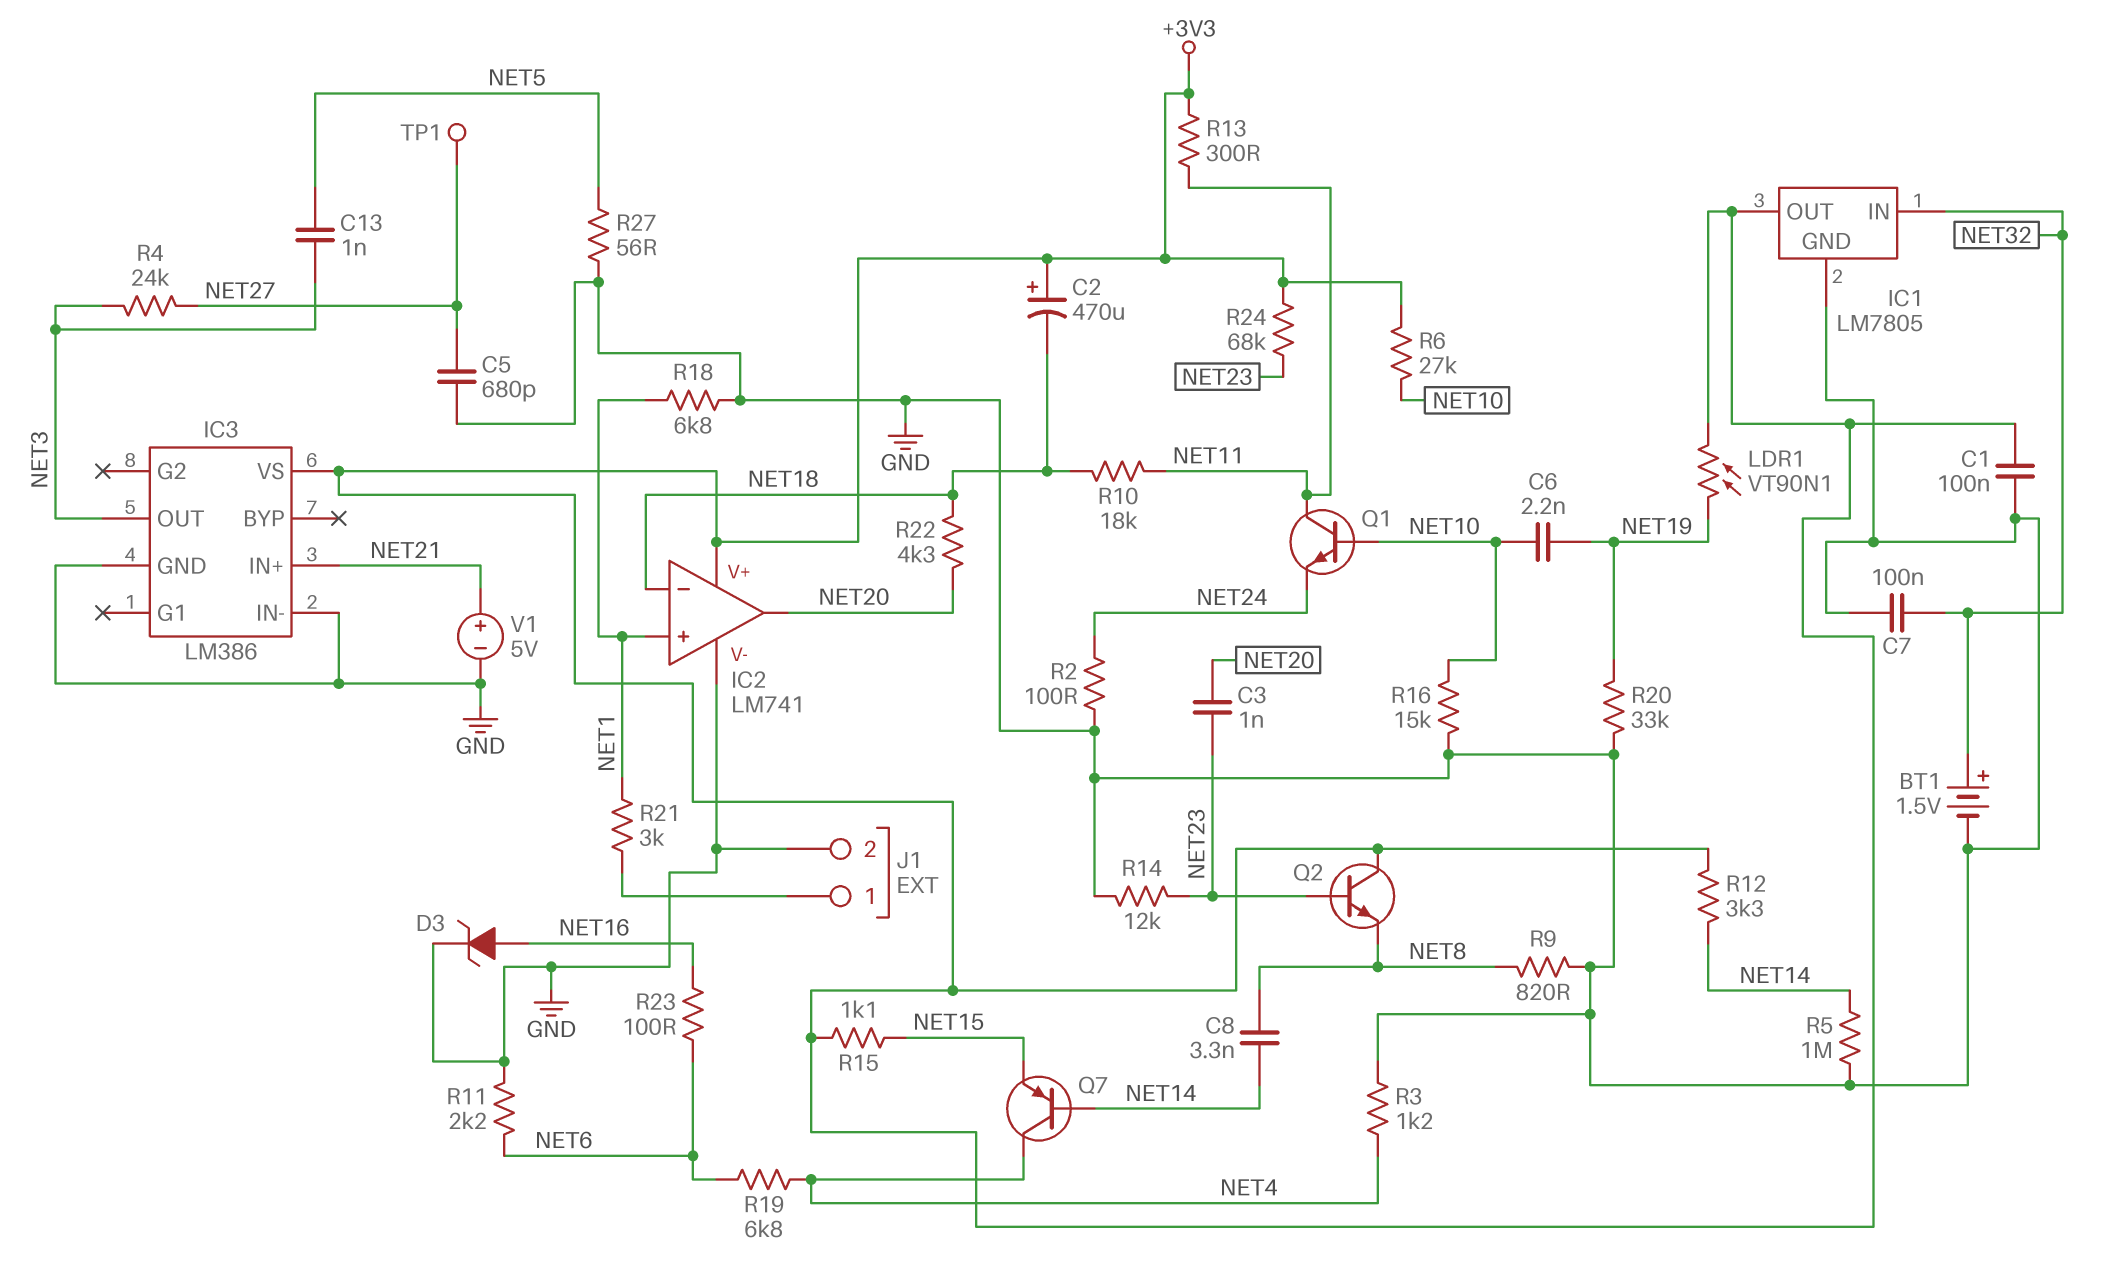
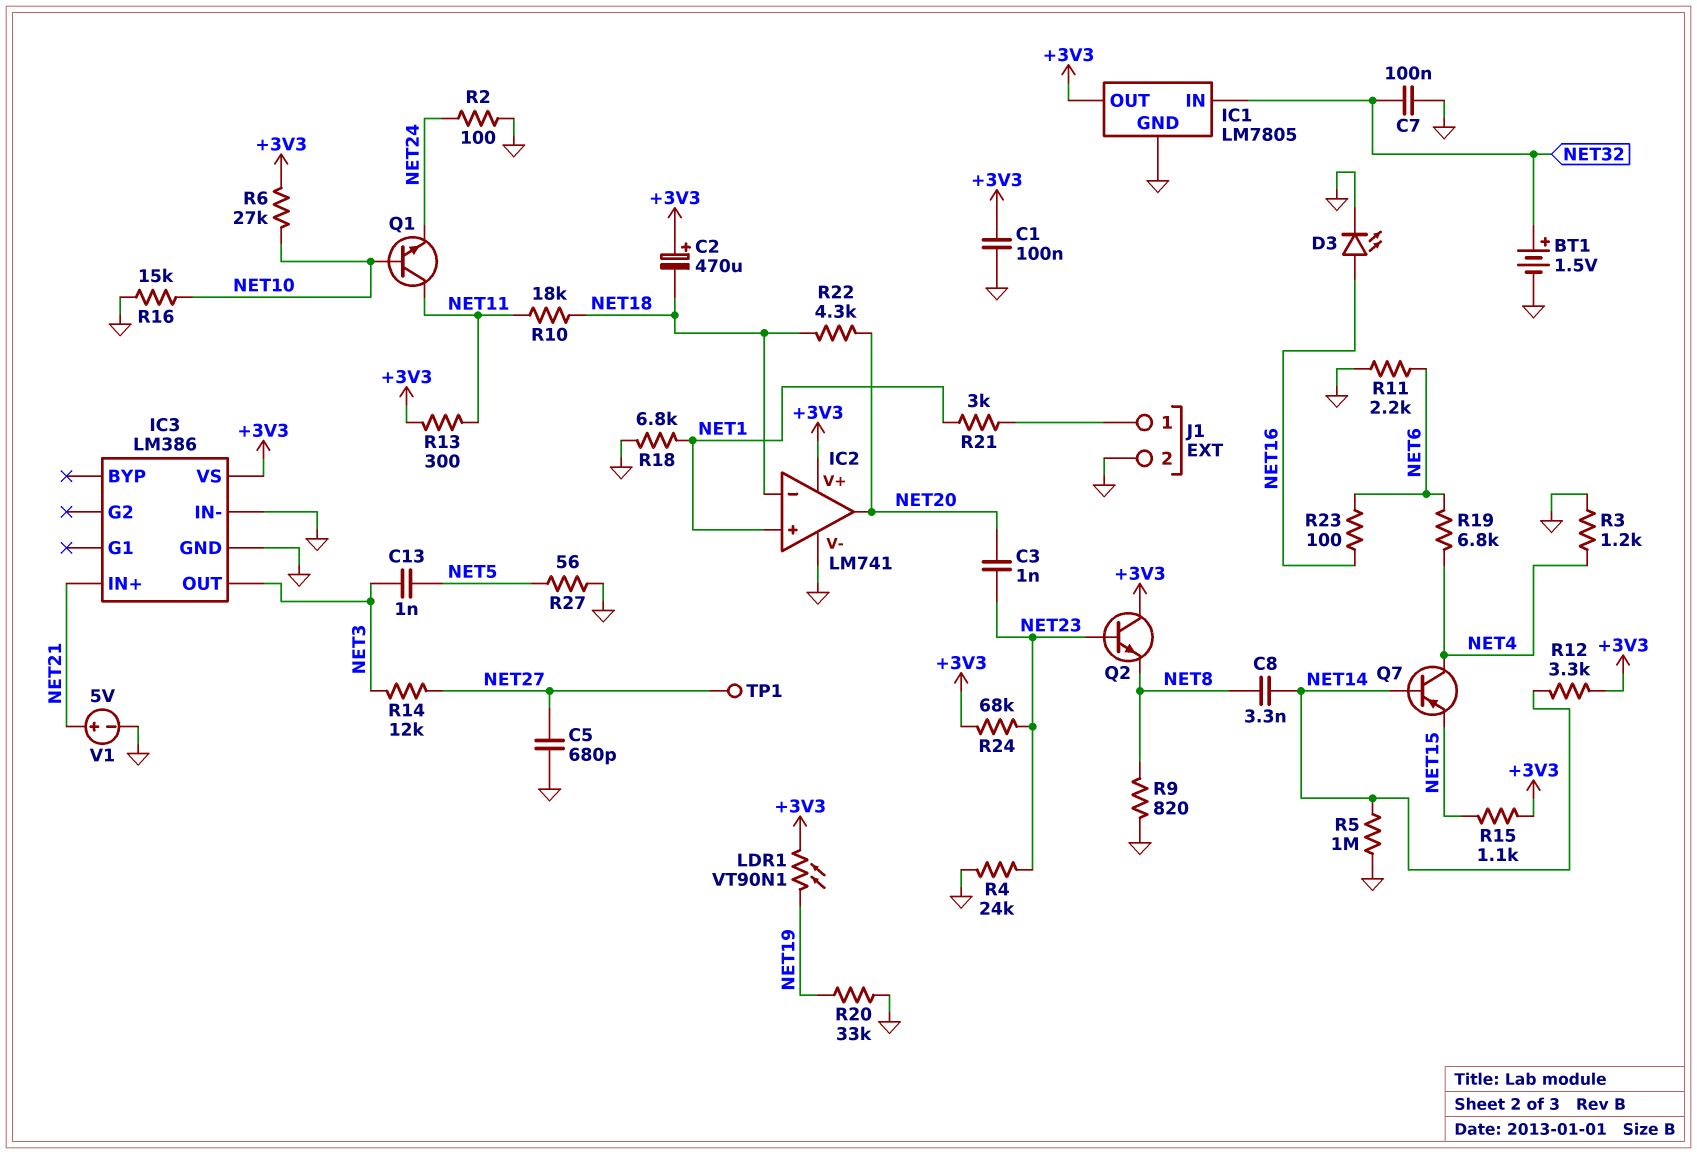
C6: 2.2nF (NET10, NET19) -> none
D3: zener (A NET16, K GND) -> LED (A NET16, K GND)
R4: 24k (NET3, NET27) -> 24k (GND, NET23)
R14: 12k (GND, NET23) -> 12k (NET3, NET27)

